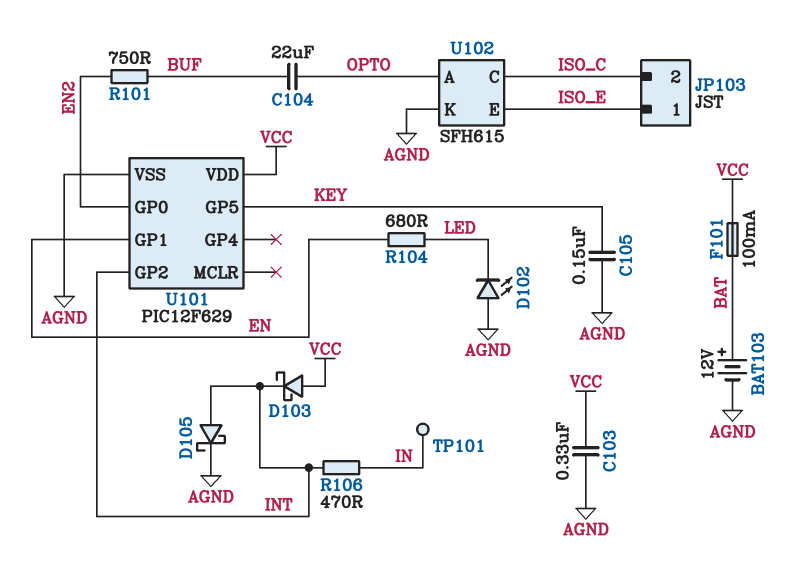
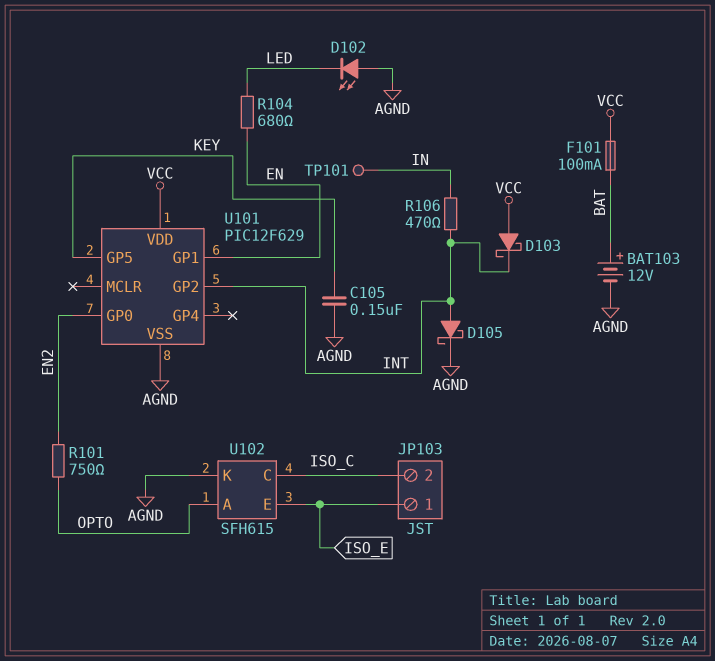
C103: 330nF (AGND, VCC) -> none
C104: 22uF (BUF, OPTO) -> none
R101: 750 (BUF, EN2) -> 750 (EN2, OPTO)

